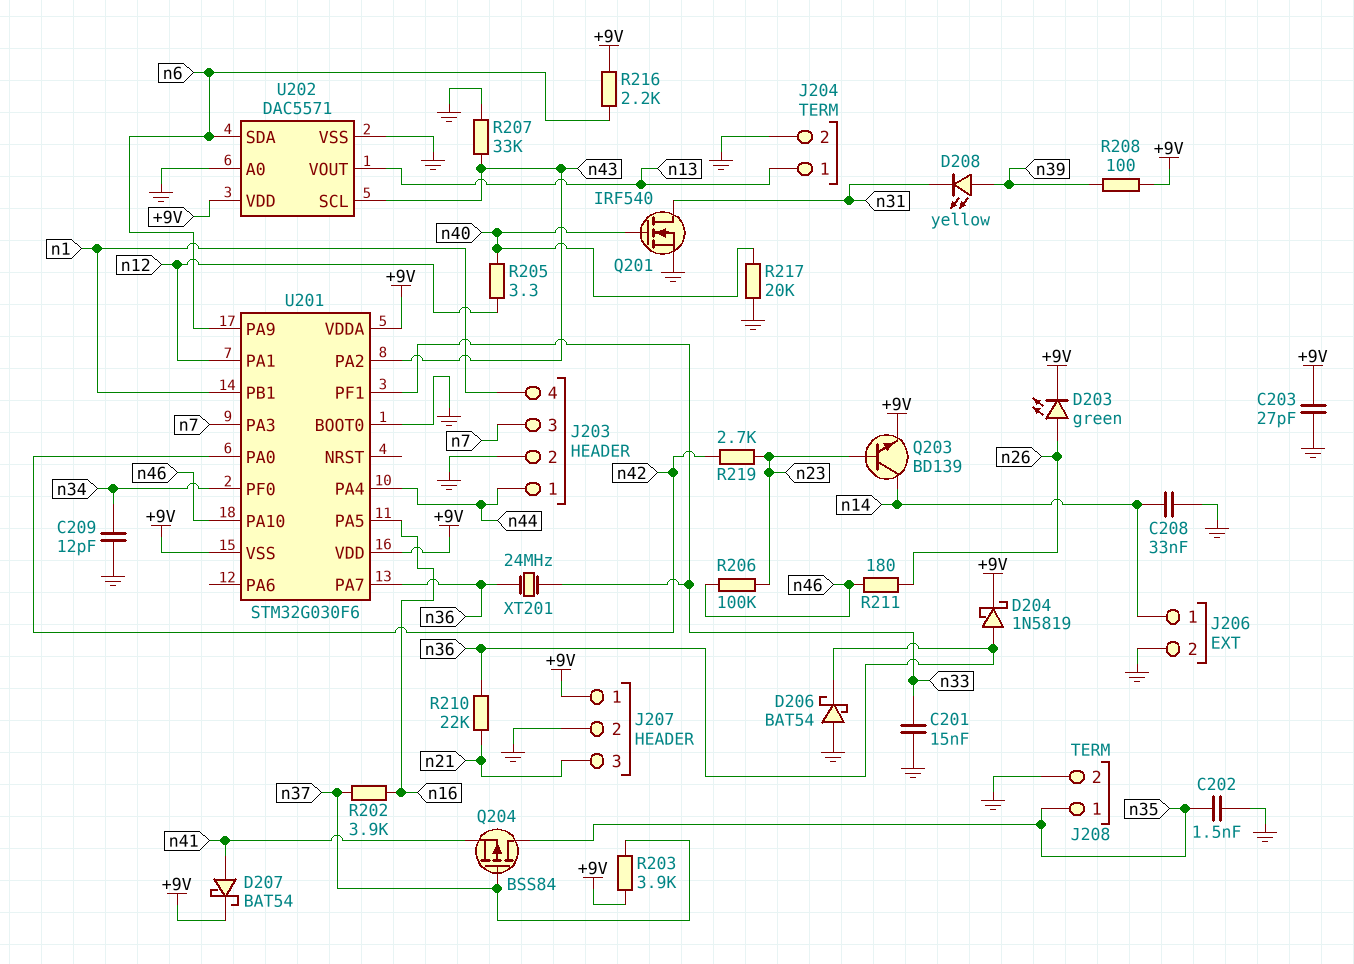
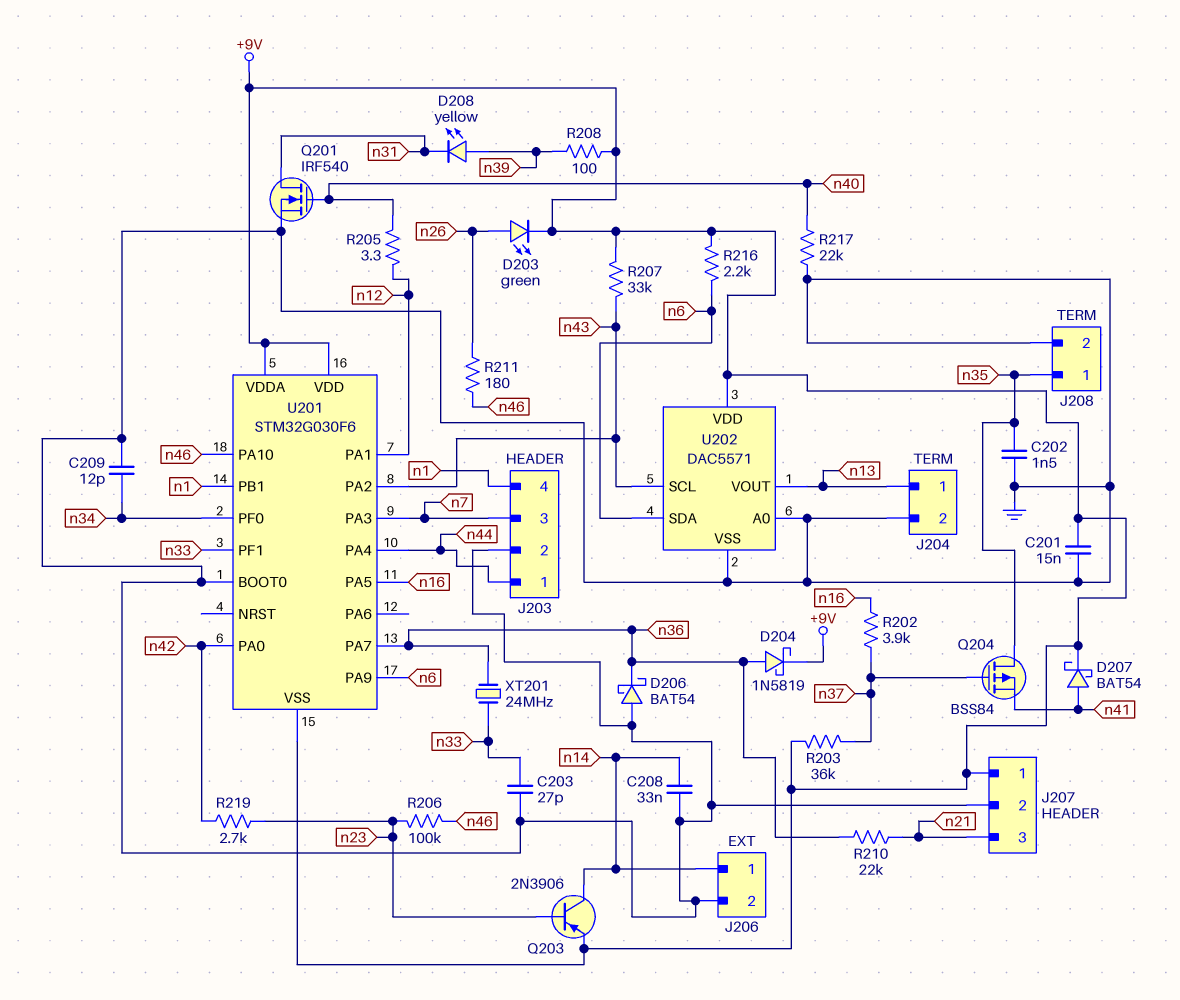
C201: 15nF (GND, n33) -> 15nF (+9V, GND)
C203: 27pF (+9V, GND) -> 27pF (GND, n33)
Q203: NPN BD139 (B n23, C n14, E +9V) -> PNP 2N3906 (B n23, C n14, E +9V)
R203: 3.9k (+9V, n37) -> 36k (+9V, n37)
R207: 33k (GND, n43) -> 33k (+9V, n43)
R217: 20k (GND, n40) -> 22k (GND, n40)

